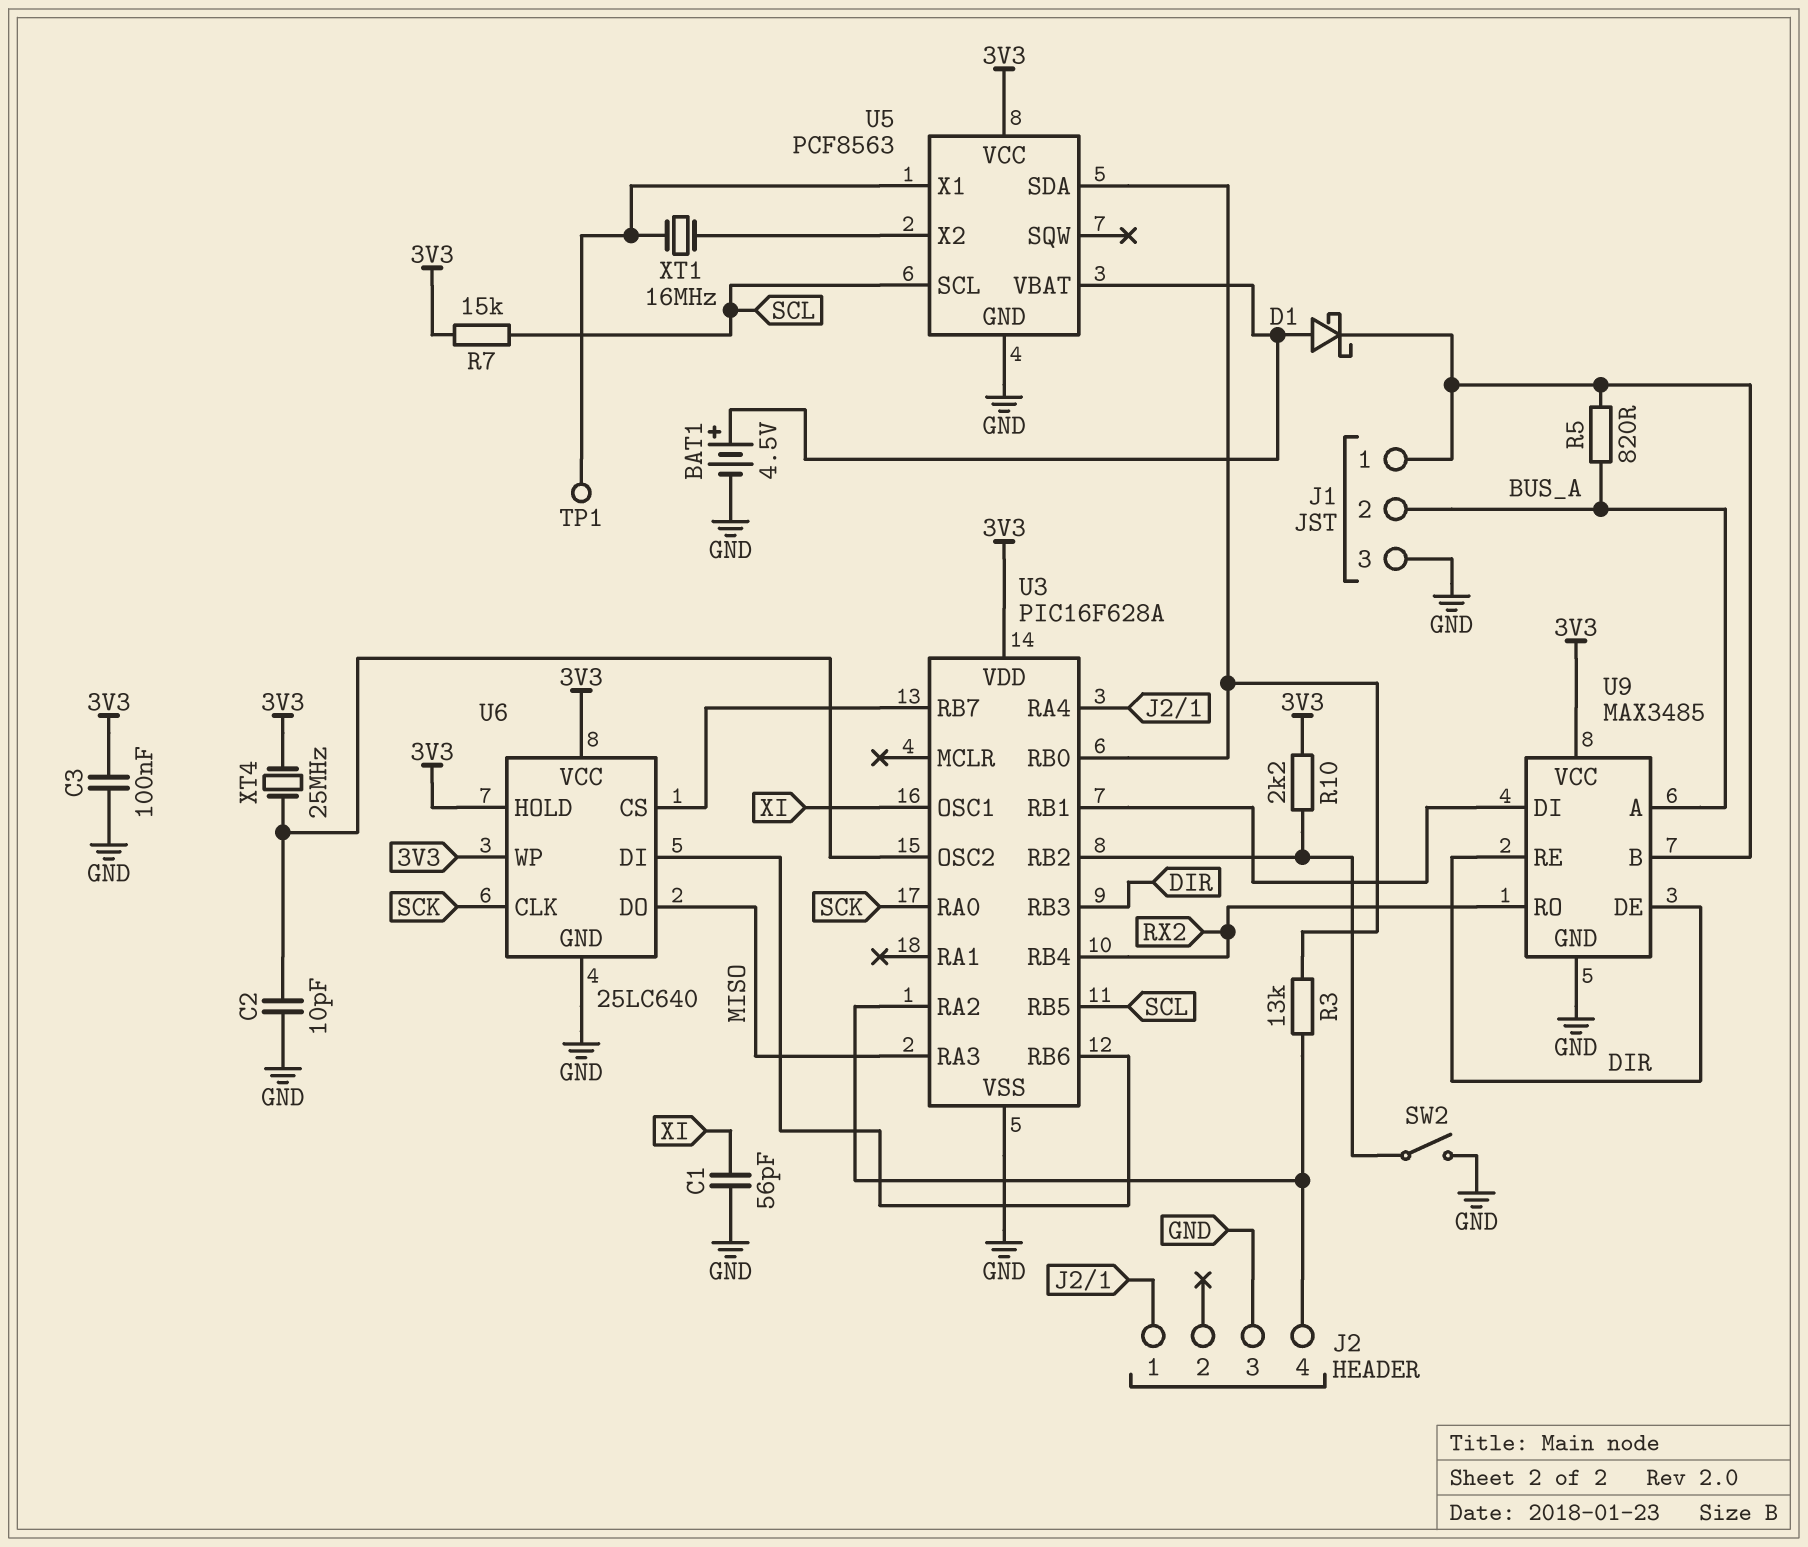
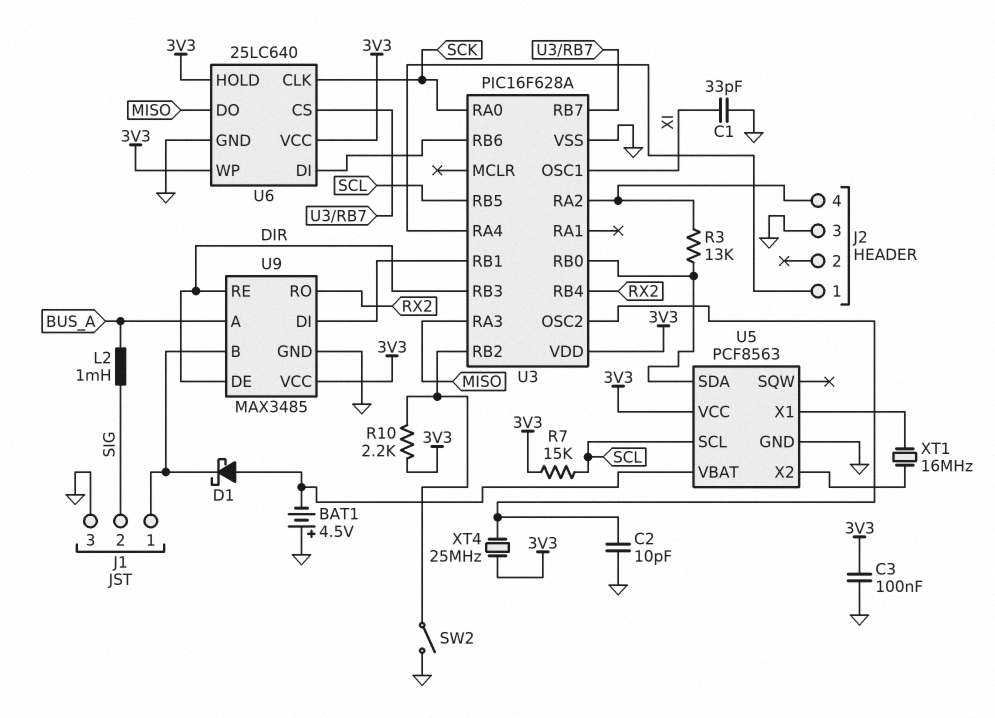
BAT1: 4.5V (plus U5/VBAT, minus GND) -> 4.5V (plus GND, minus U5/VBAT)
C1: 56pF (GND, XI) -> 33pF (GND, XI)
J1 pin 2: BUS_A -> SIG
L2: none -> 1mH (BUS_A, SIG)
R5: 820 (BUS_A, J1/1) -> none
TP1: test point (U5/X1) -> none

